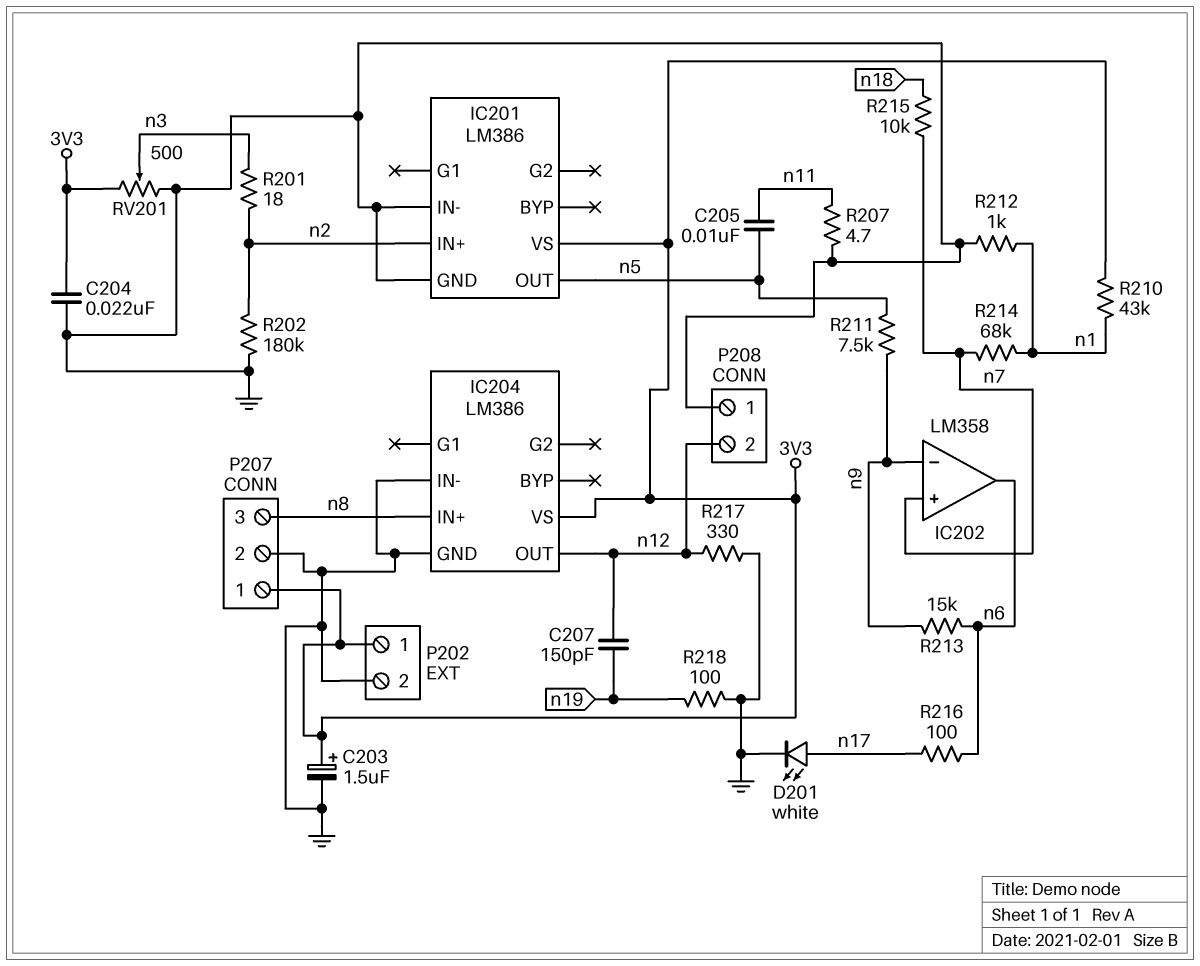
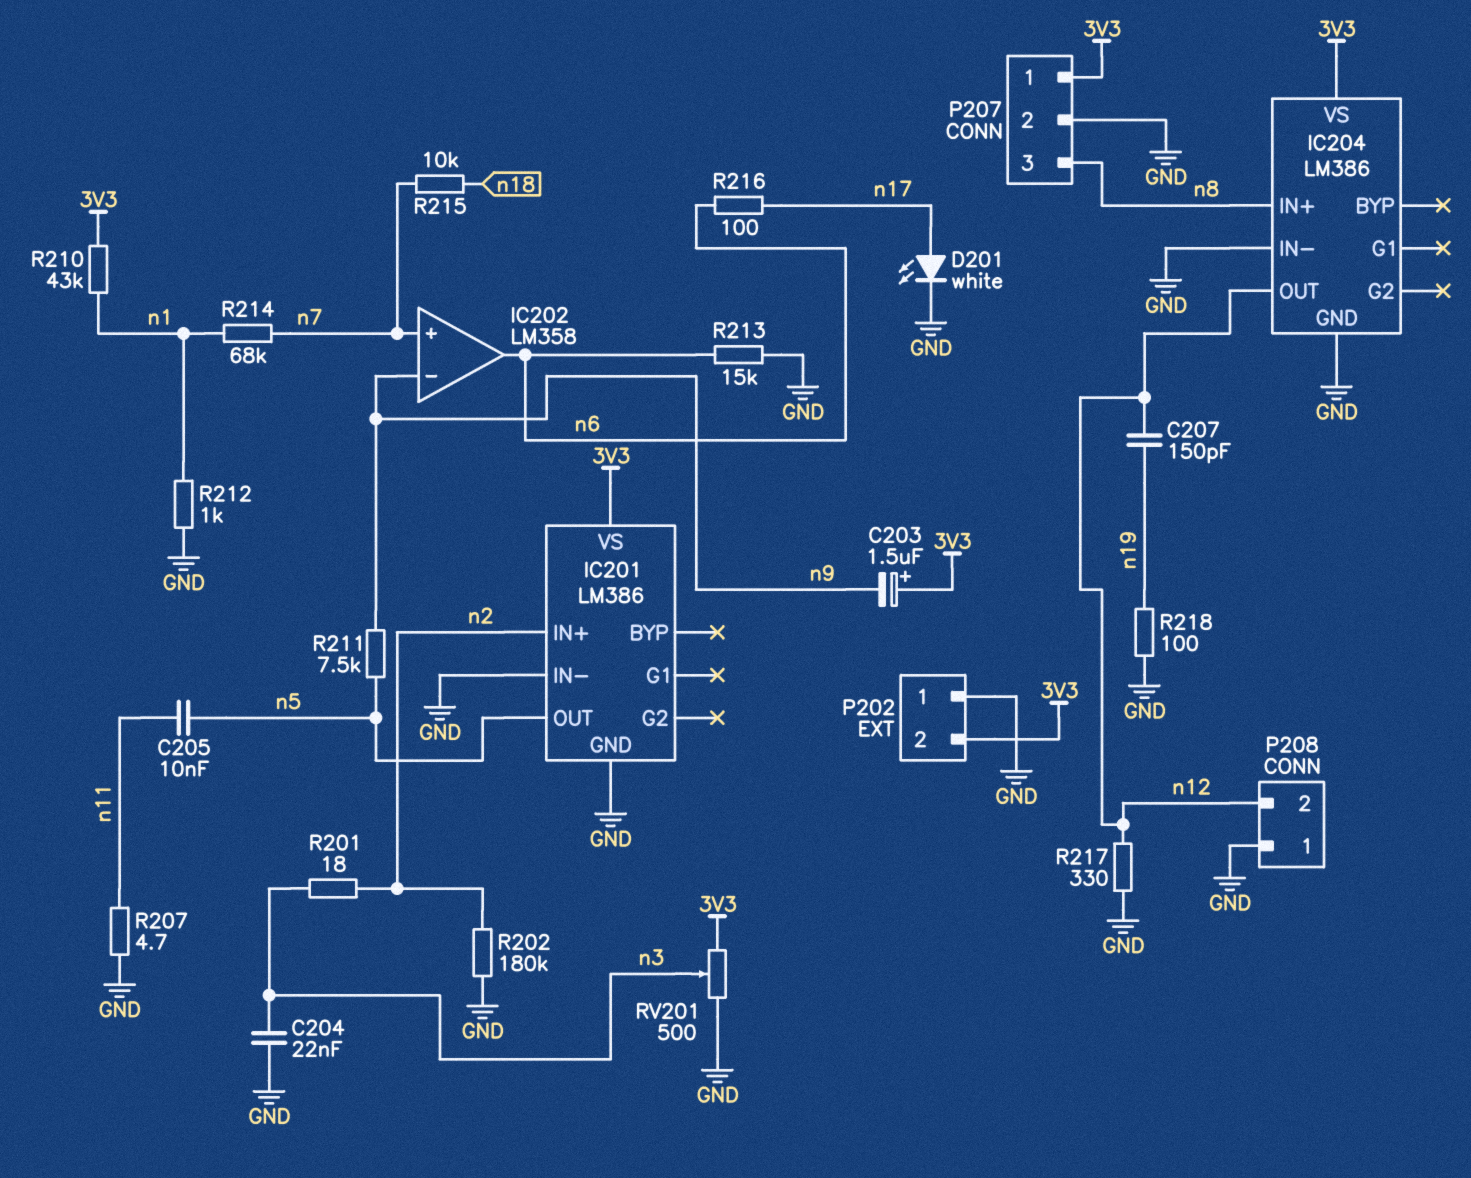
C203: 1.5uF (plus 3V3, minus GND) -> 1.5uF (plus 3V3, minus n9)
C204: 22nF (3V3, GND) -> 22nF (GND, n3)
P202 pin 1: 3V3 -> GND
P202 pin 2: GND -> 3V3
R213: 15k (n6, n9) -> 15k (GND, n6)

